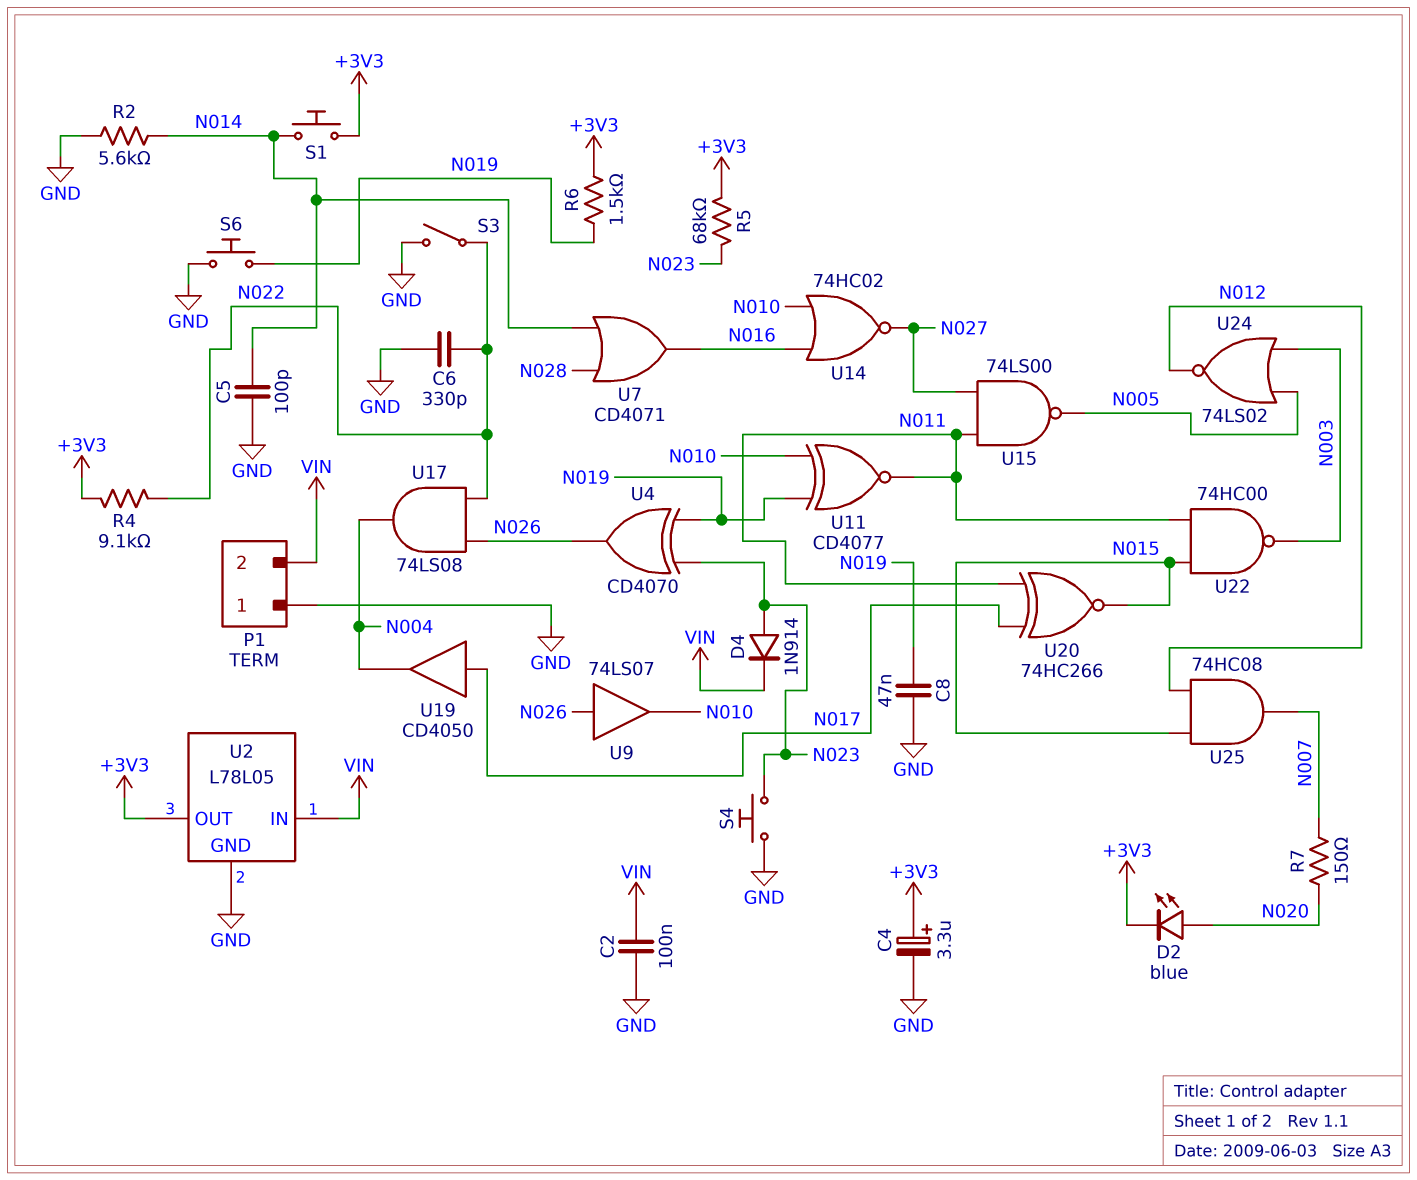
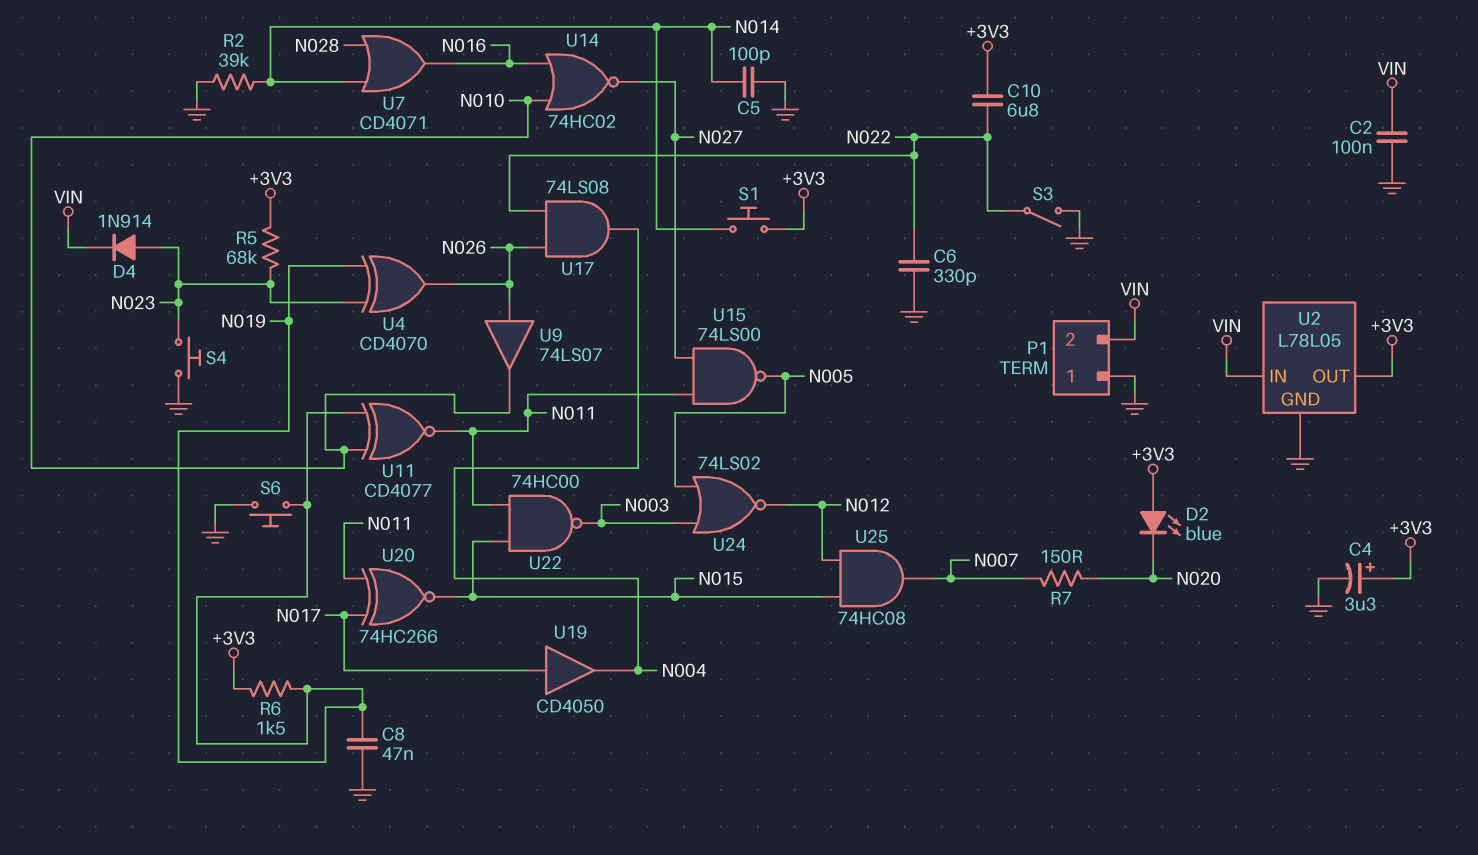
C10: none -> 6.8uF (+3V3, N022)
D2: LED blue (A N020, K +3V3) -> LED blue (A +3V3, K N020)
R2: 5.6k (GND, N014) -> 39k (GND, N014)
R4: 9.1k (+3V3, N022) -> none

